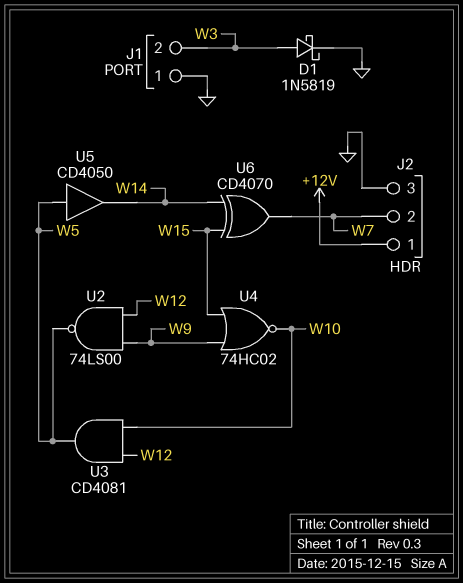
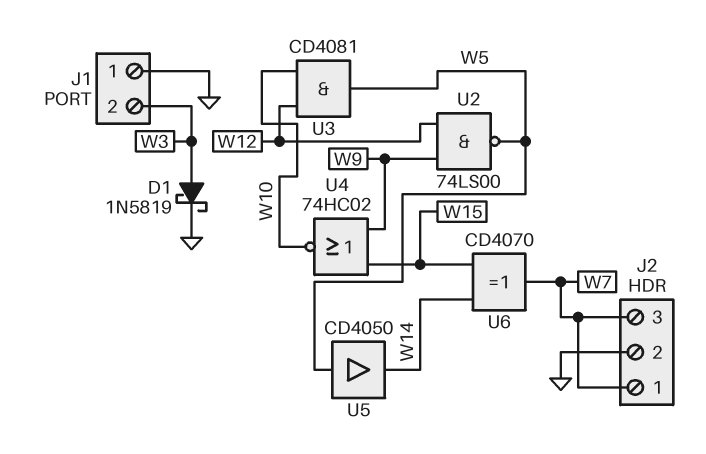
J2 pin 1: +12V -> W7
J2 pin 2: W7 -> GND
J2 pin 3: GND -> W7

